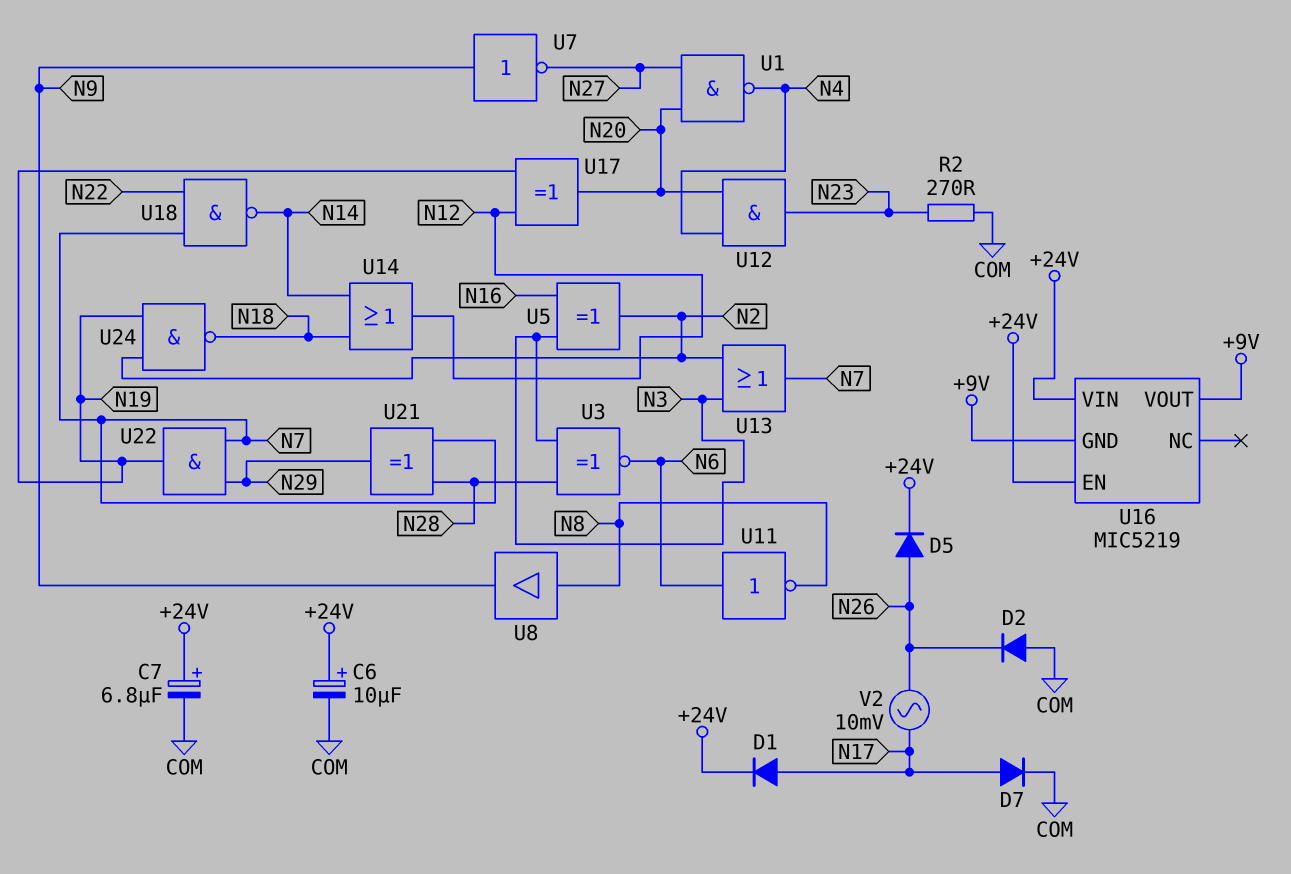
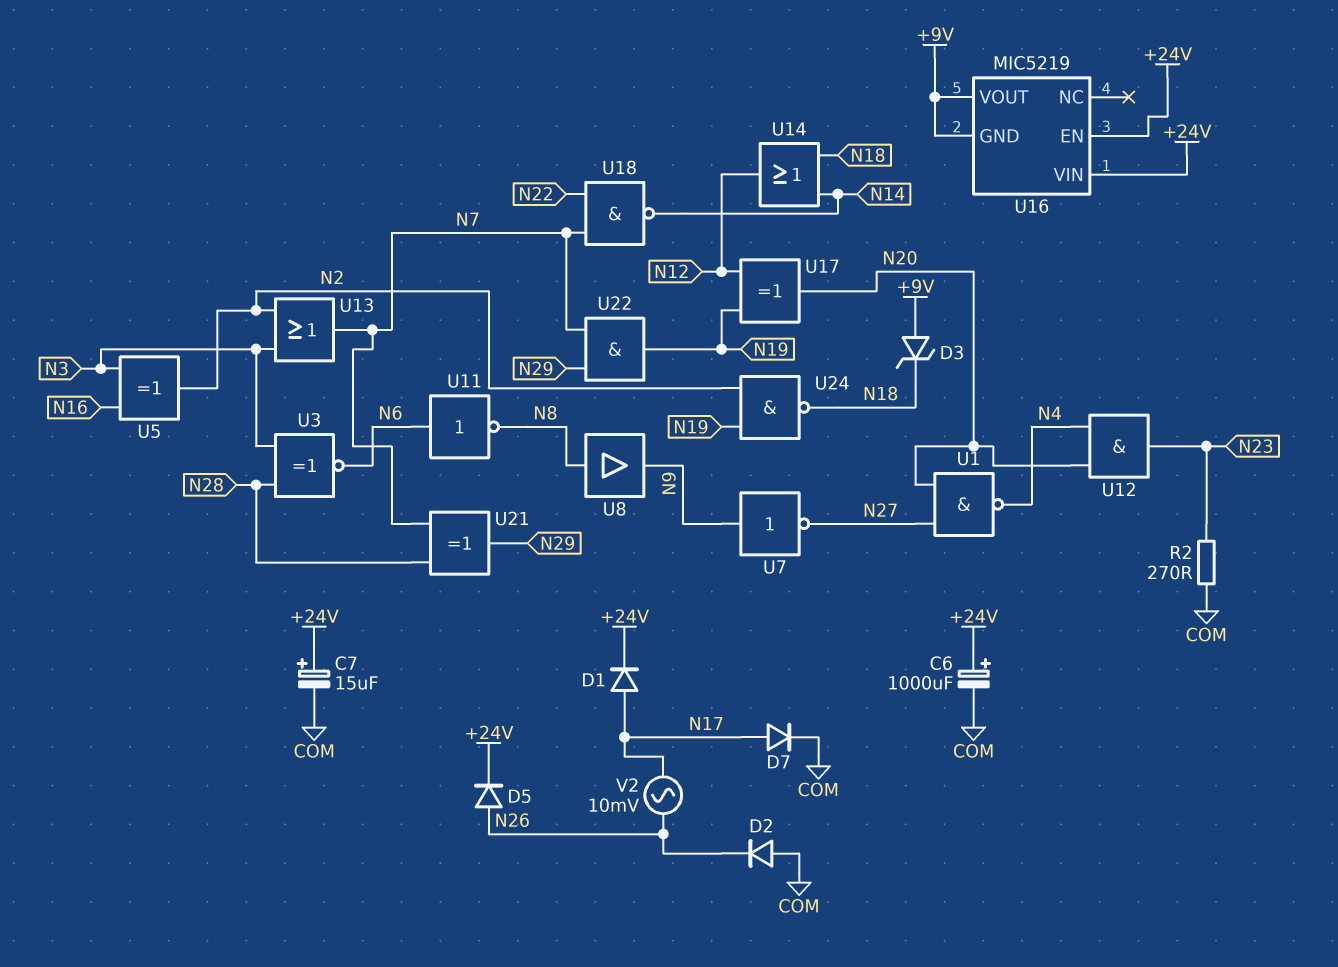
C6: 10uF (plus +24V, minus COM) -> 1000uF (plus +24V, minus COM)
C7: 6.8uF (plus +24V, minus COM) -> 15uF (plus +24V, minus COM)
D3: none -> zener (A +9V, K N18)

